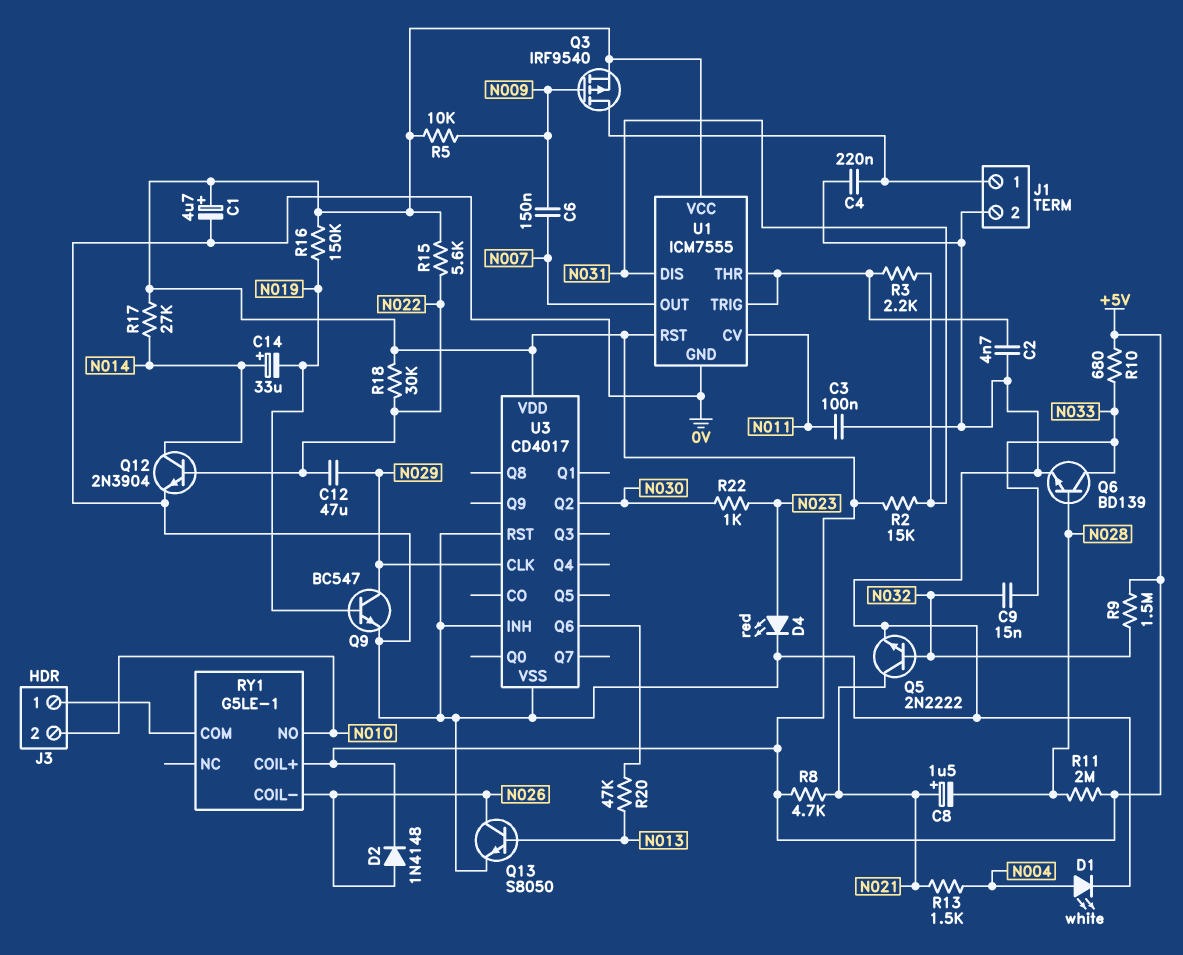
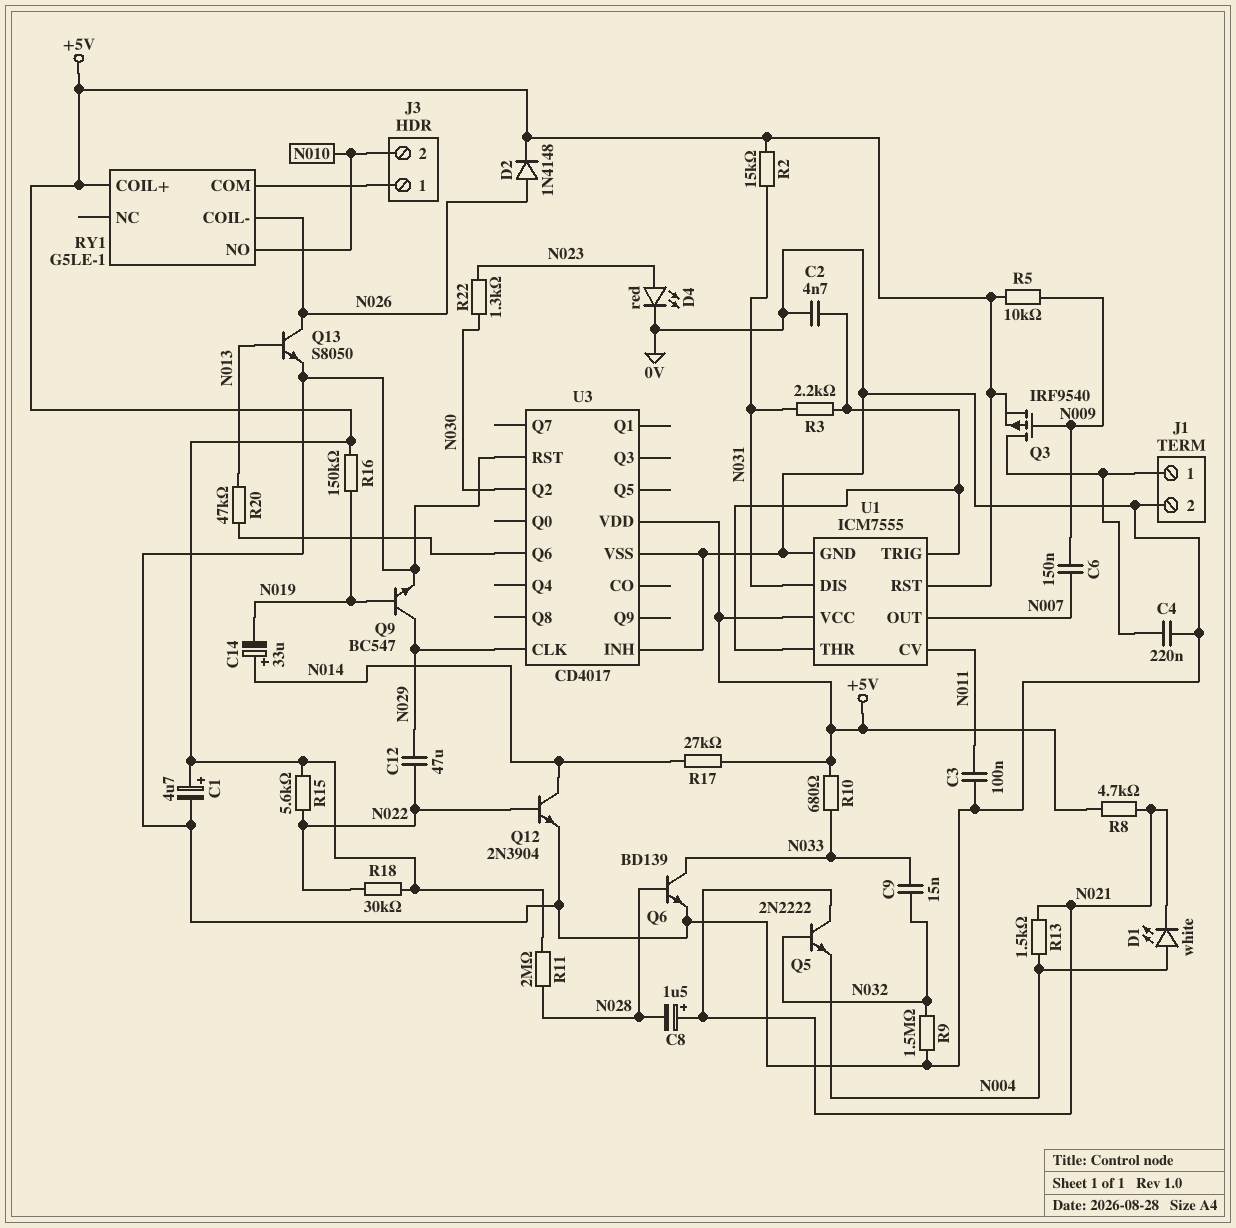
D1: LED white (A N004, K 0V) -> LED white (A N004, K N021)
Q5: NPN 2N2222 (B N032, C N021, E 0V) -> NPN 2N2222 (B N032, C N021, E N004)
R9: 1.5M (+5V, N032) -> 1.5M (0V, N032)
R22: 1k (N023, N030) -> 1.3k (N023, N030)

